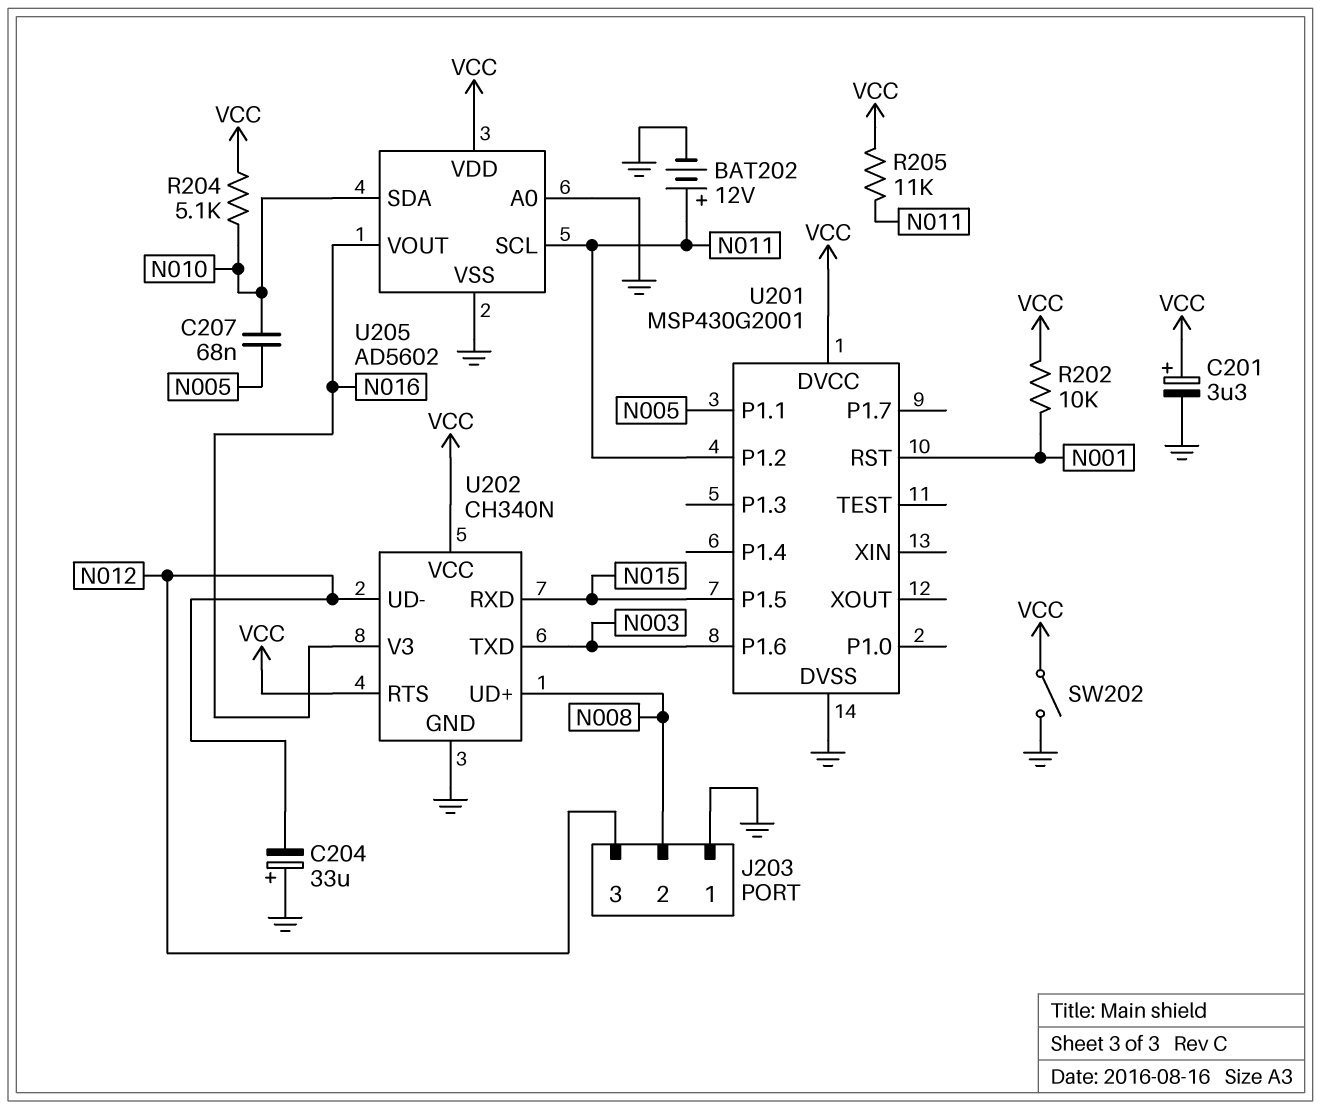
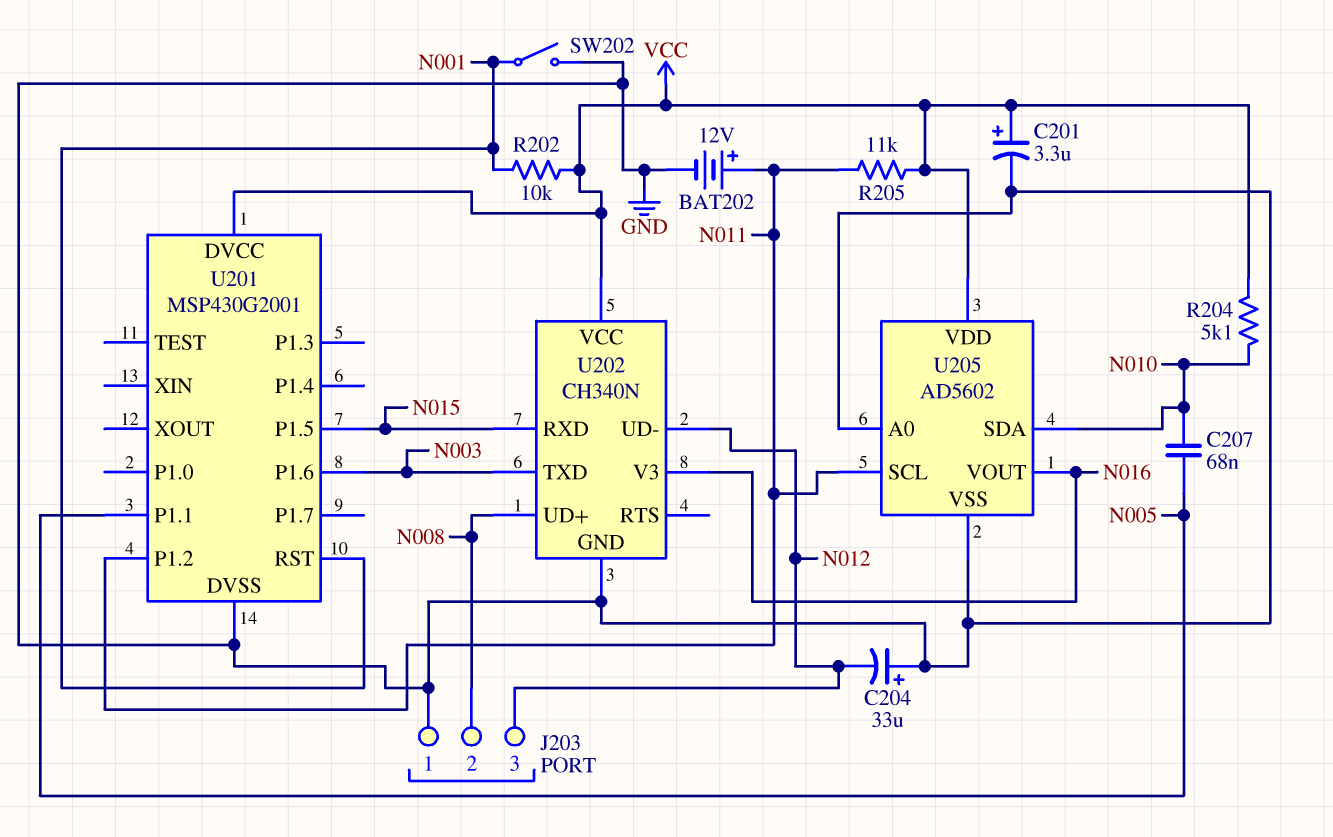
SW202: switch (GND, VCC) -> switch (GND, N001)
U202 pin RTS: VCC -> none

